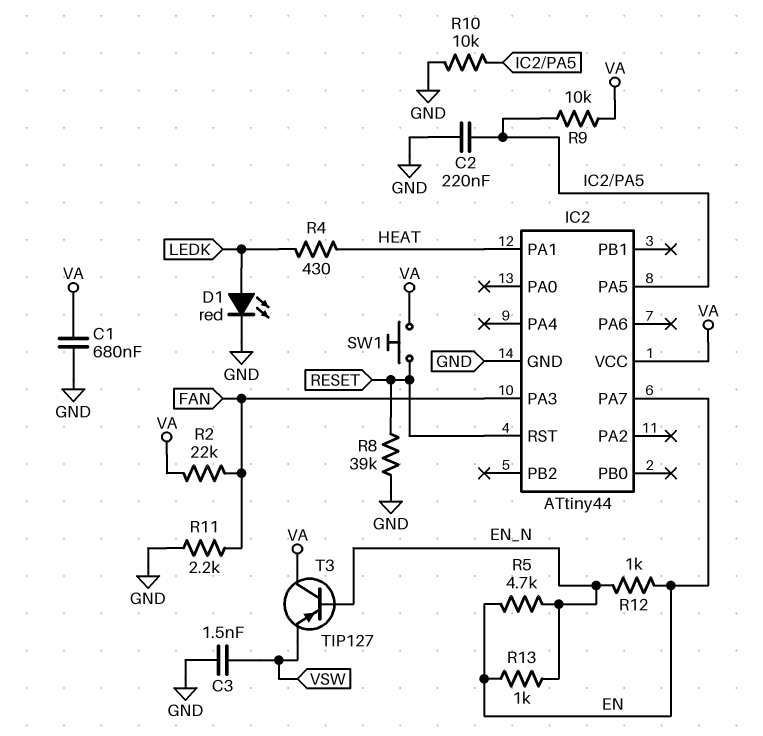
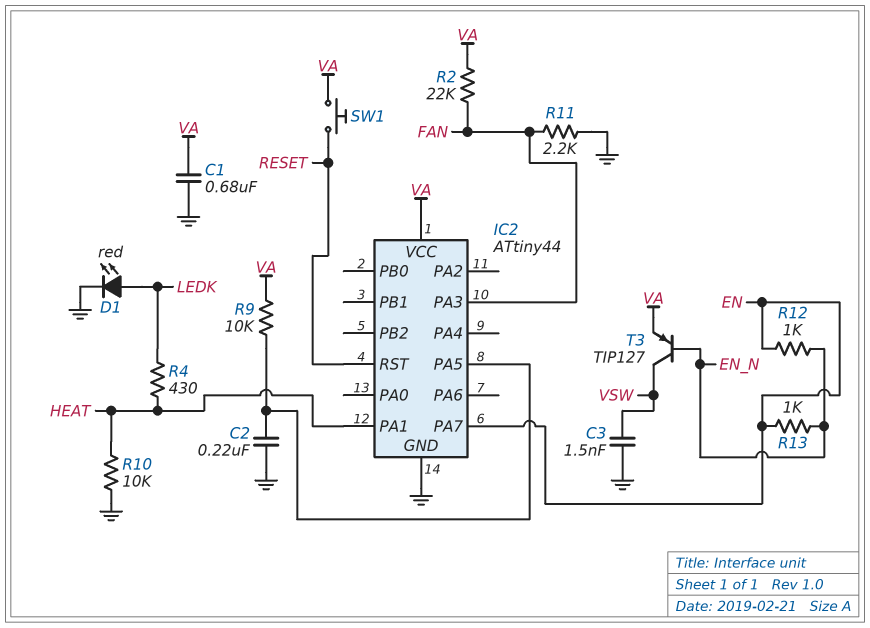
R5: 4.7k (EN, EN_N) -> none
R8: 39k (GND, RESET) -> none
R10: 10k (GND, IC2/PA5) -> 10k (GND, HEAT)
T3: PNP TIP127 (B EN_N, C VA, E VSW) -> PNP TIP127 (B EN_N, C VSW, E VA)

